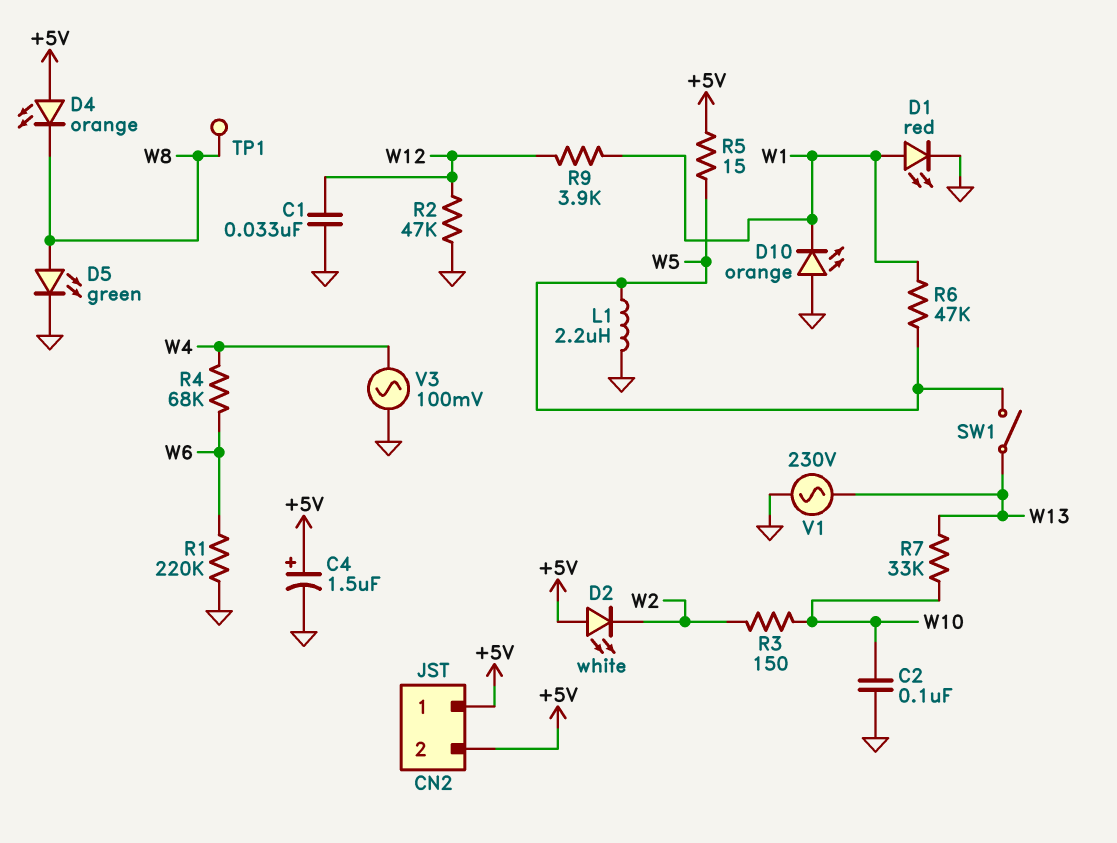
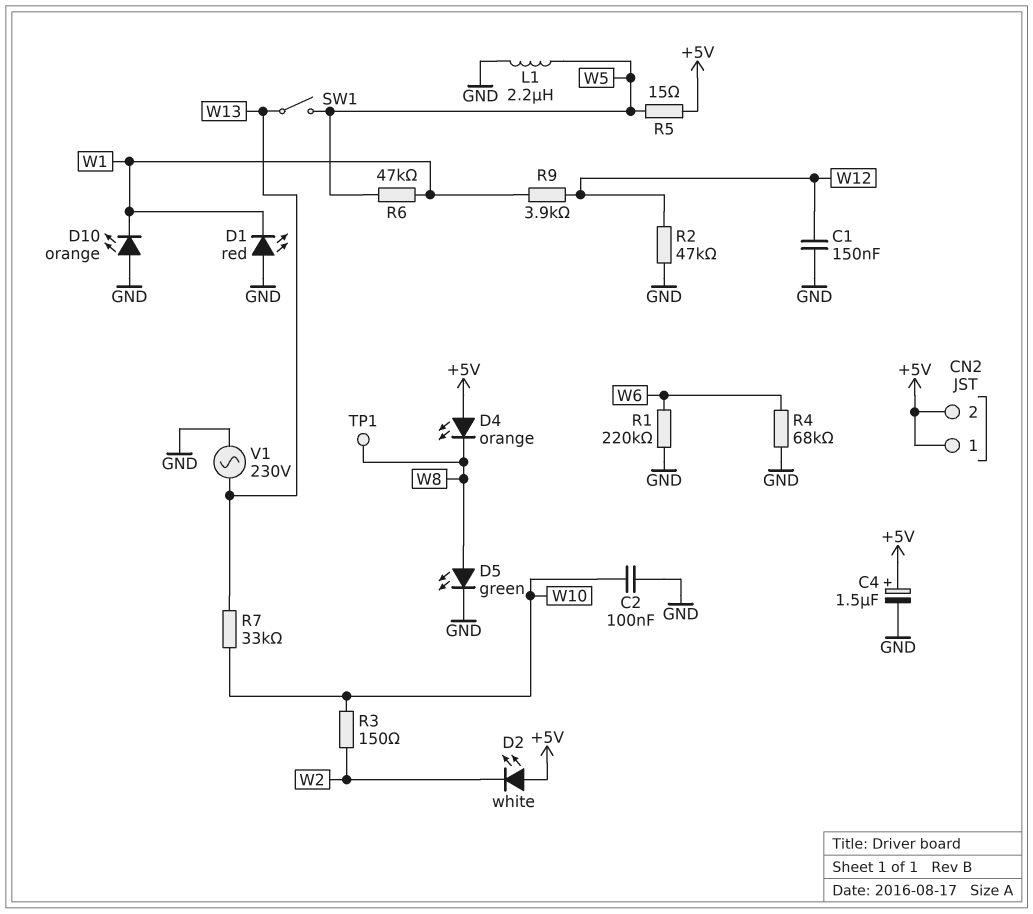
C1: 33nF (GND, W12) -> 150nF (GND, W12)
D1: LED red (A W1, K GND) -> LED red (A GND, K W1)
R4: 68k (W4, W6) -> 68k (GND, W6)
V3: AC 100mV (GND, W4) -> none

